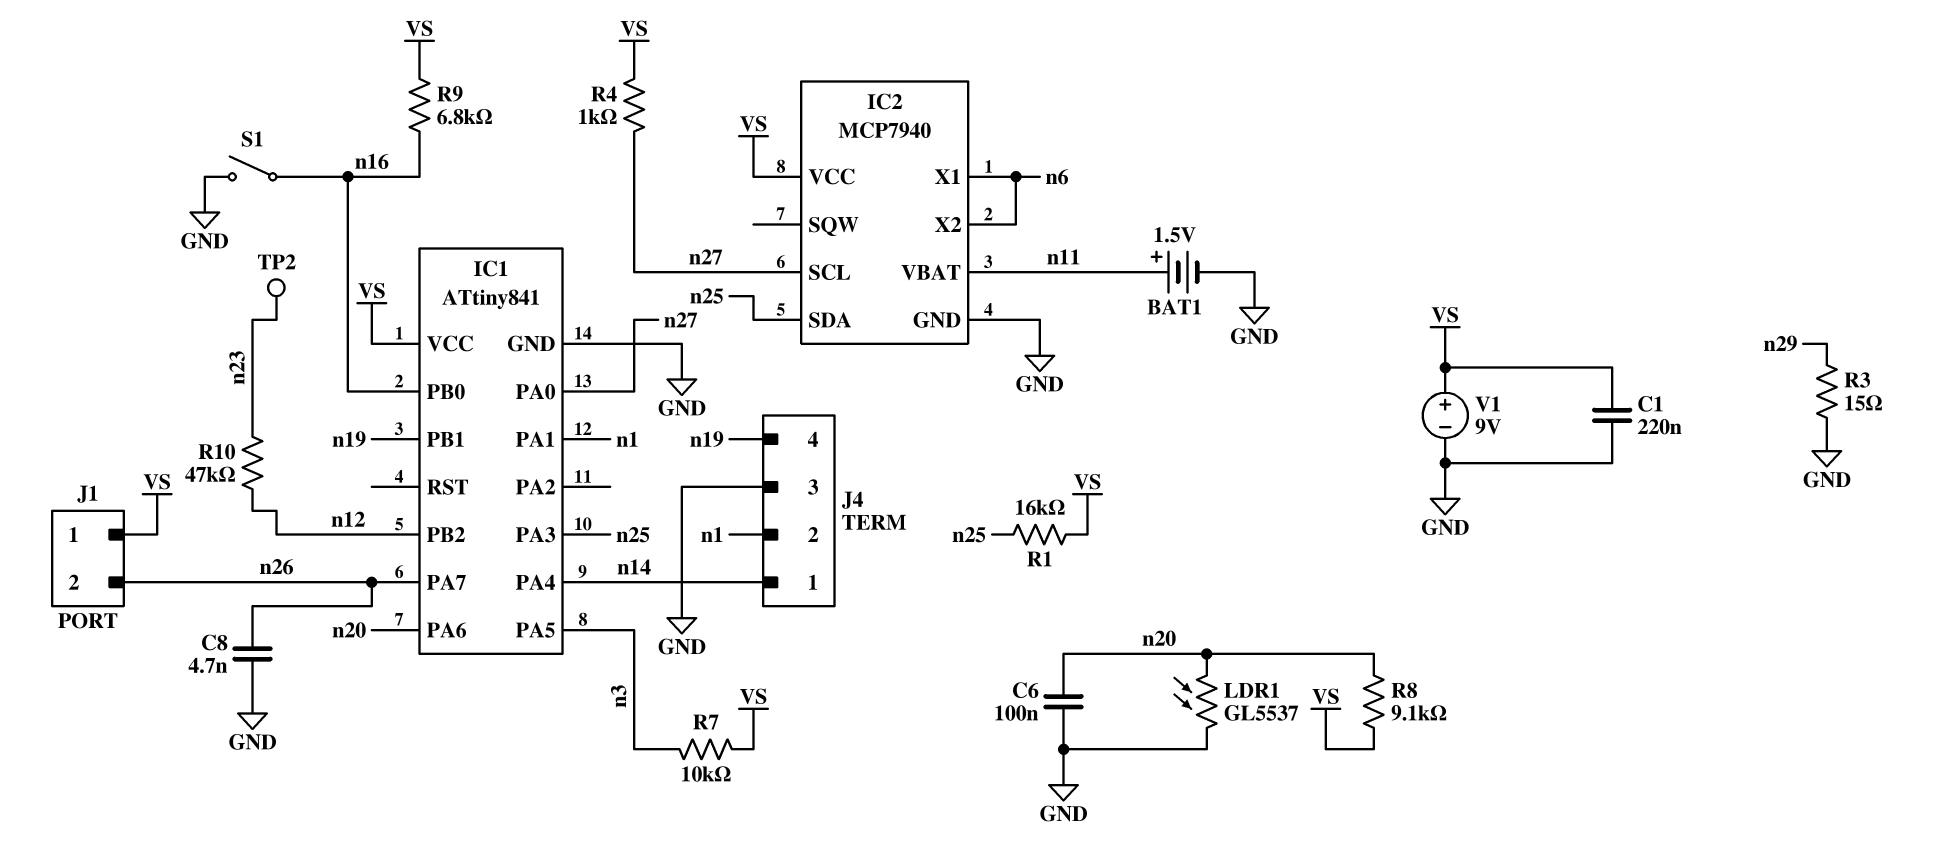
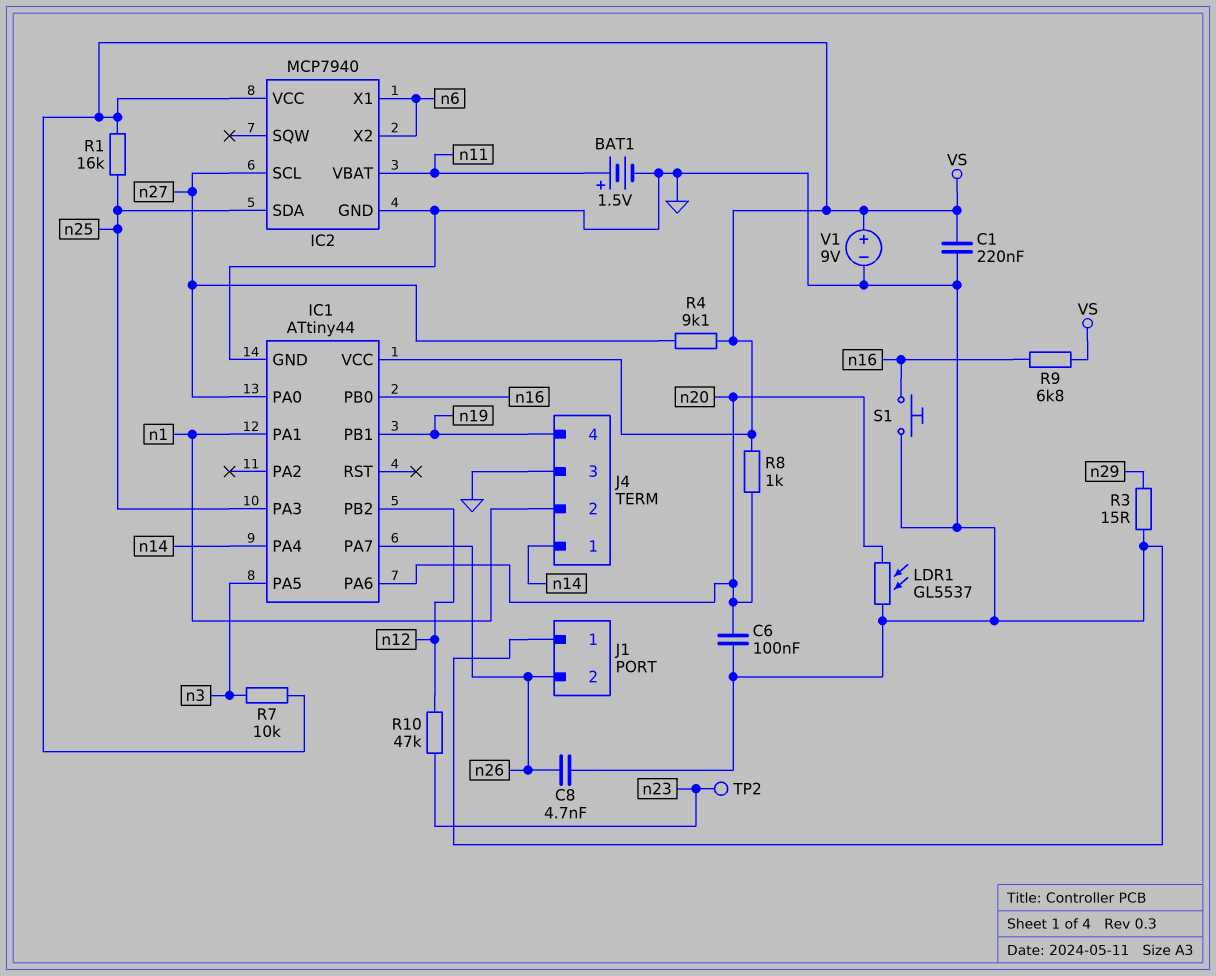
IC1: ATtiny841 -> ATtiny44
J1 pin 1: VS -> GND
R4: 1k (VS, n27) -> 9.1k (VS, n27)
R8: 9.1k (VS, n20) -> 1k (VS, n20)
S1: switch (GND, n16) -> button (GND, n16)

